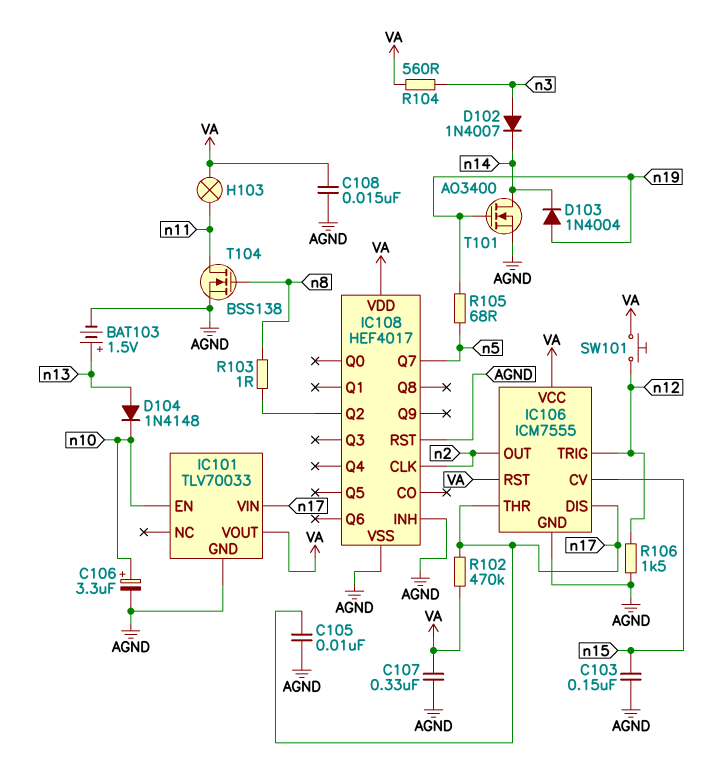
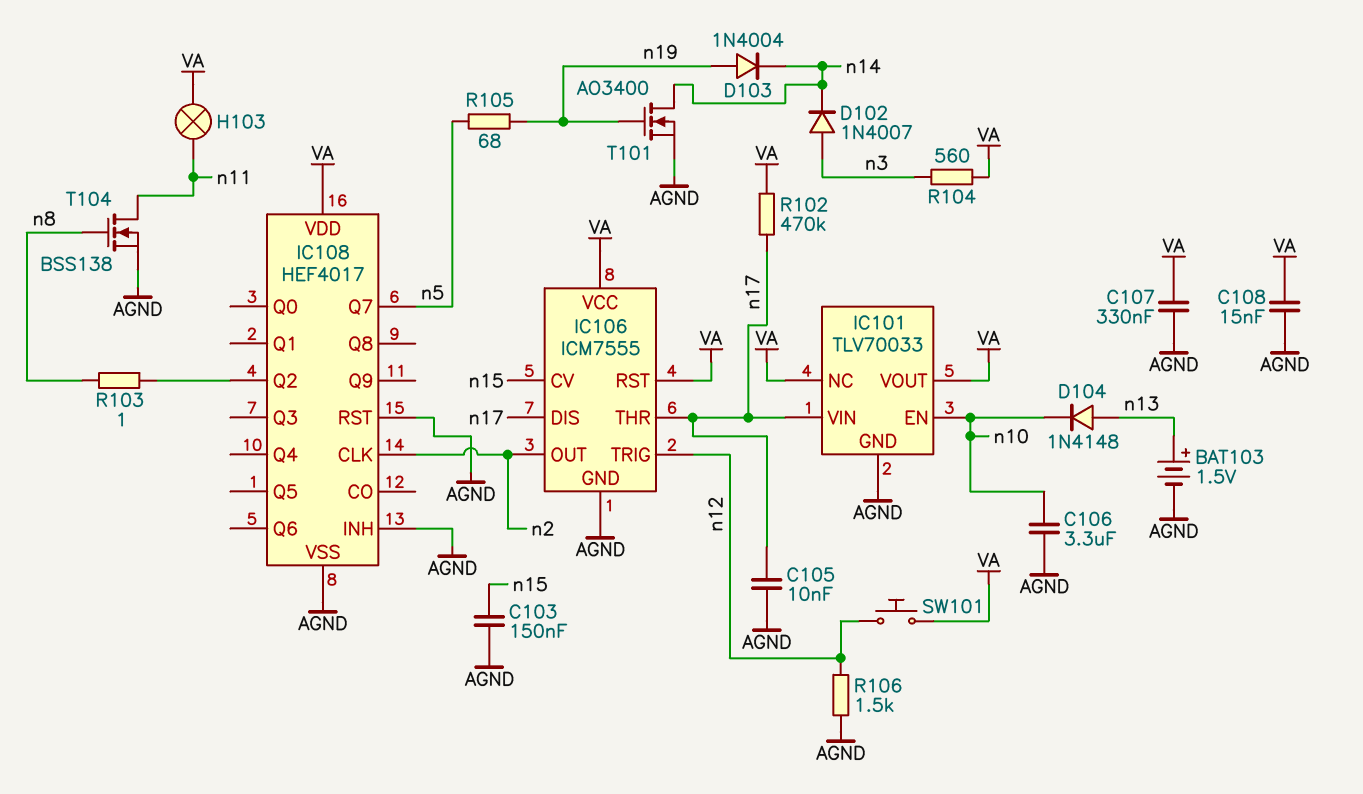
C106: 3.3uF (plus n10, minus AGND) -> 3.3uF (AGND, n10)
IC101 pin NC: none -> VA

